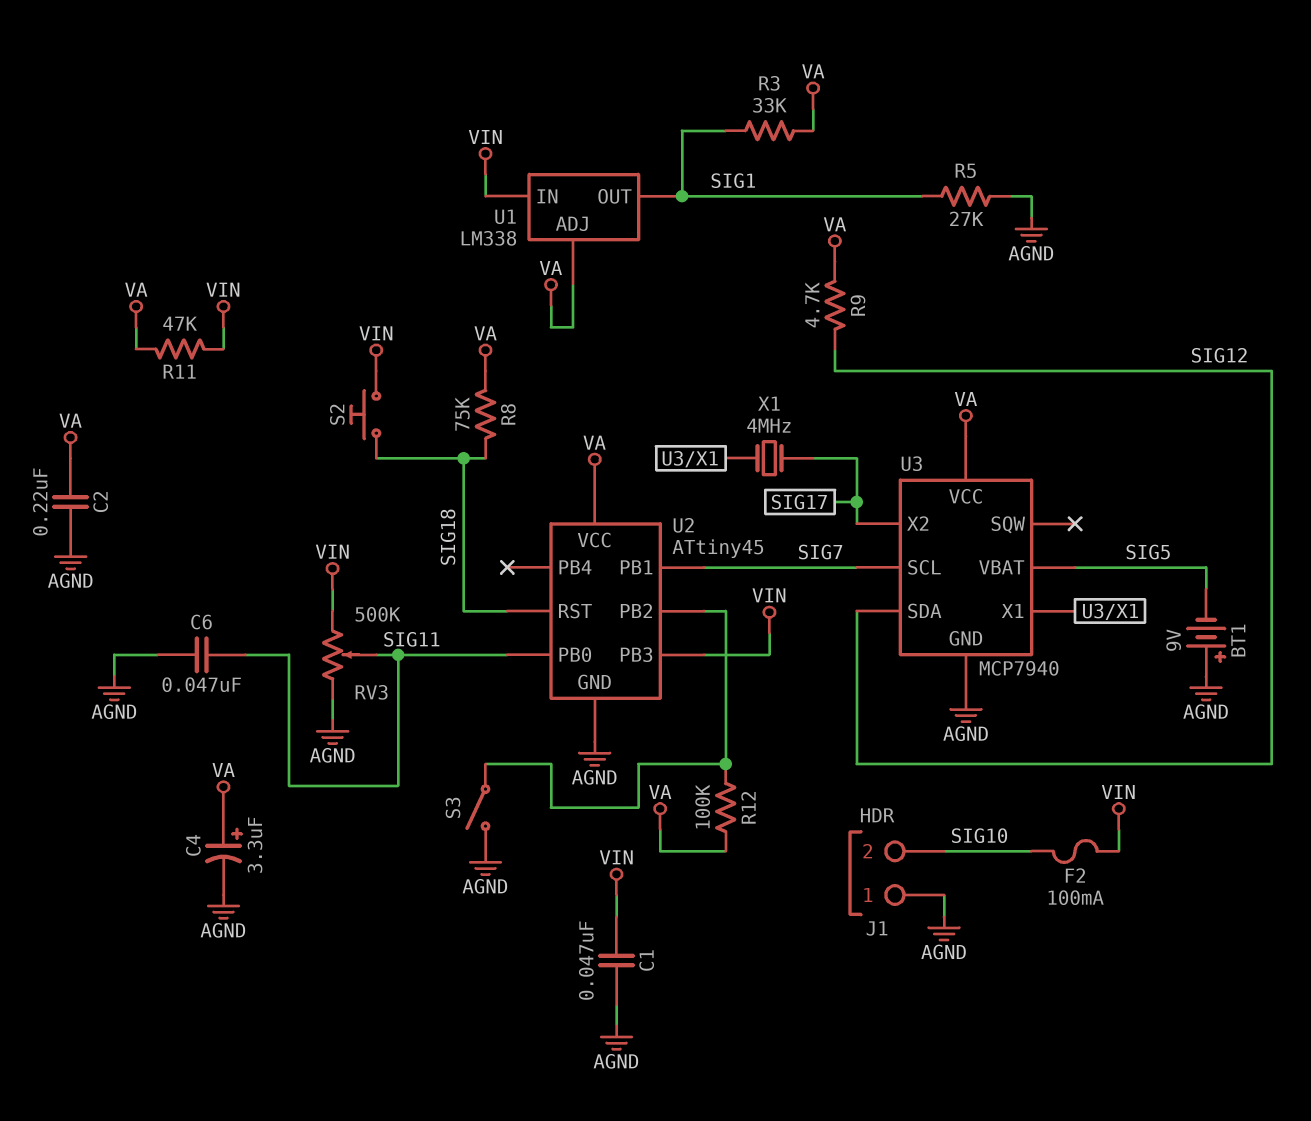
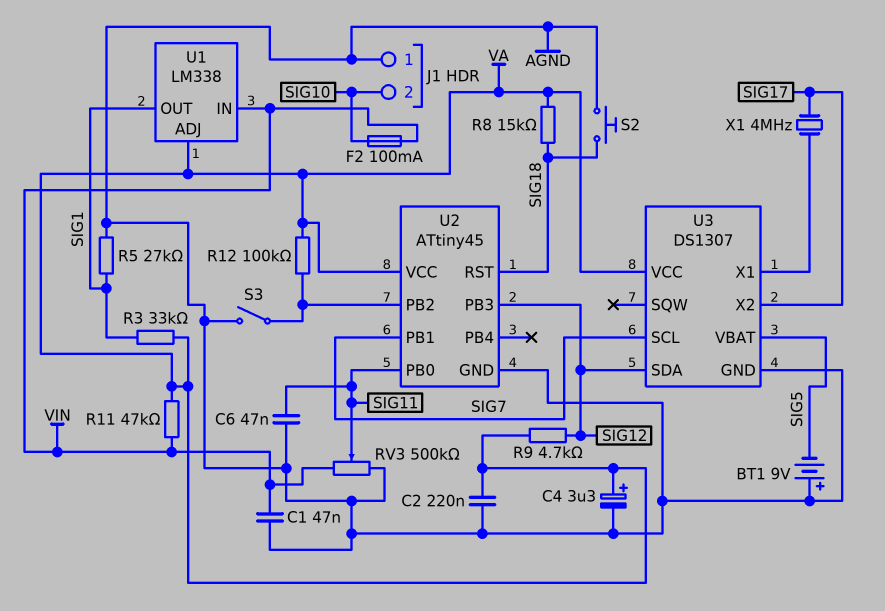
R8: 75k (SIG18, VA) -> 15k (SIG18, VA)
S2: button (SIG18, VIN) -> button (AGND, SIG18)
U2 pin PB3: VIN -> SIG12
U3: MCP7940 -> DS1307

